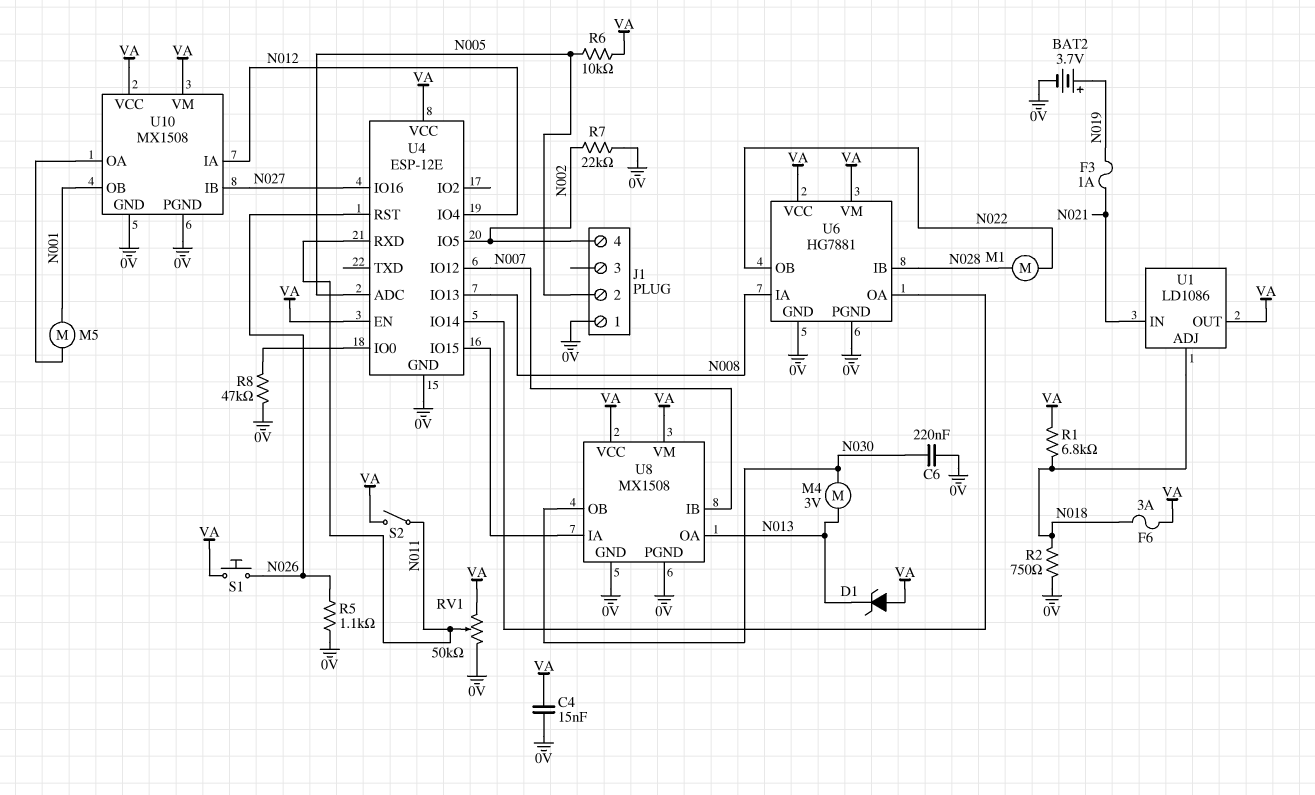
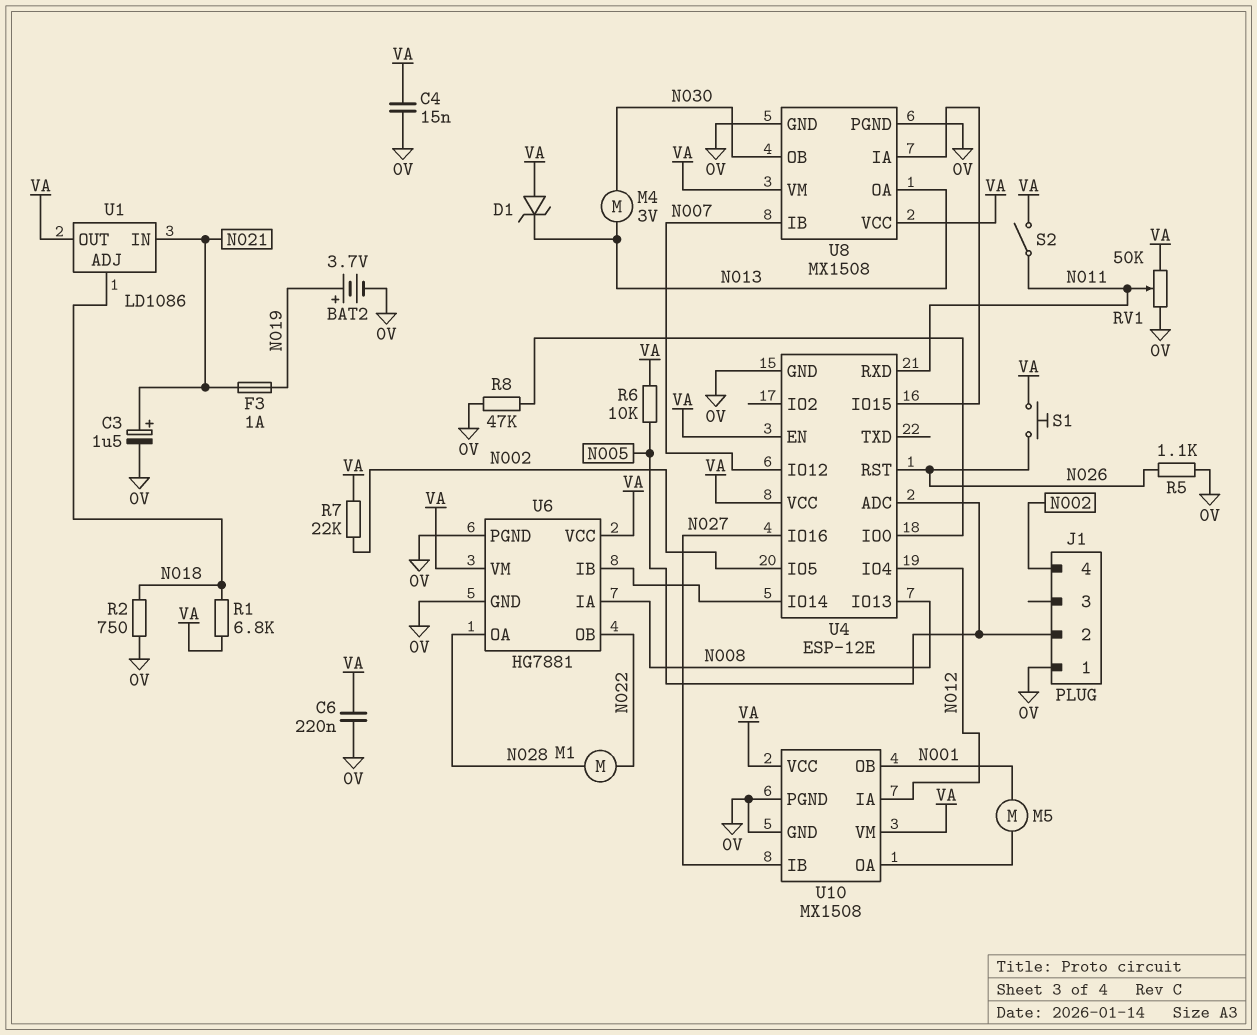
C3: none -> 1.5uF (plus N021, minus 0V)
C6: 220nF (0V, N030) -> 220nF (0V, VA)
F6: 3A (N018, VA) -> none
R7: 22k (0V, N002) -> 22k (N002, VA)
U6 pin IB: N028 -> U4/IO14
U6 pin OA: U4/IO14 -> N028

